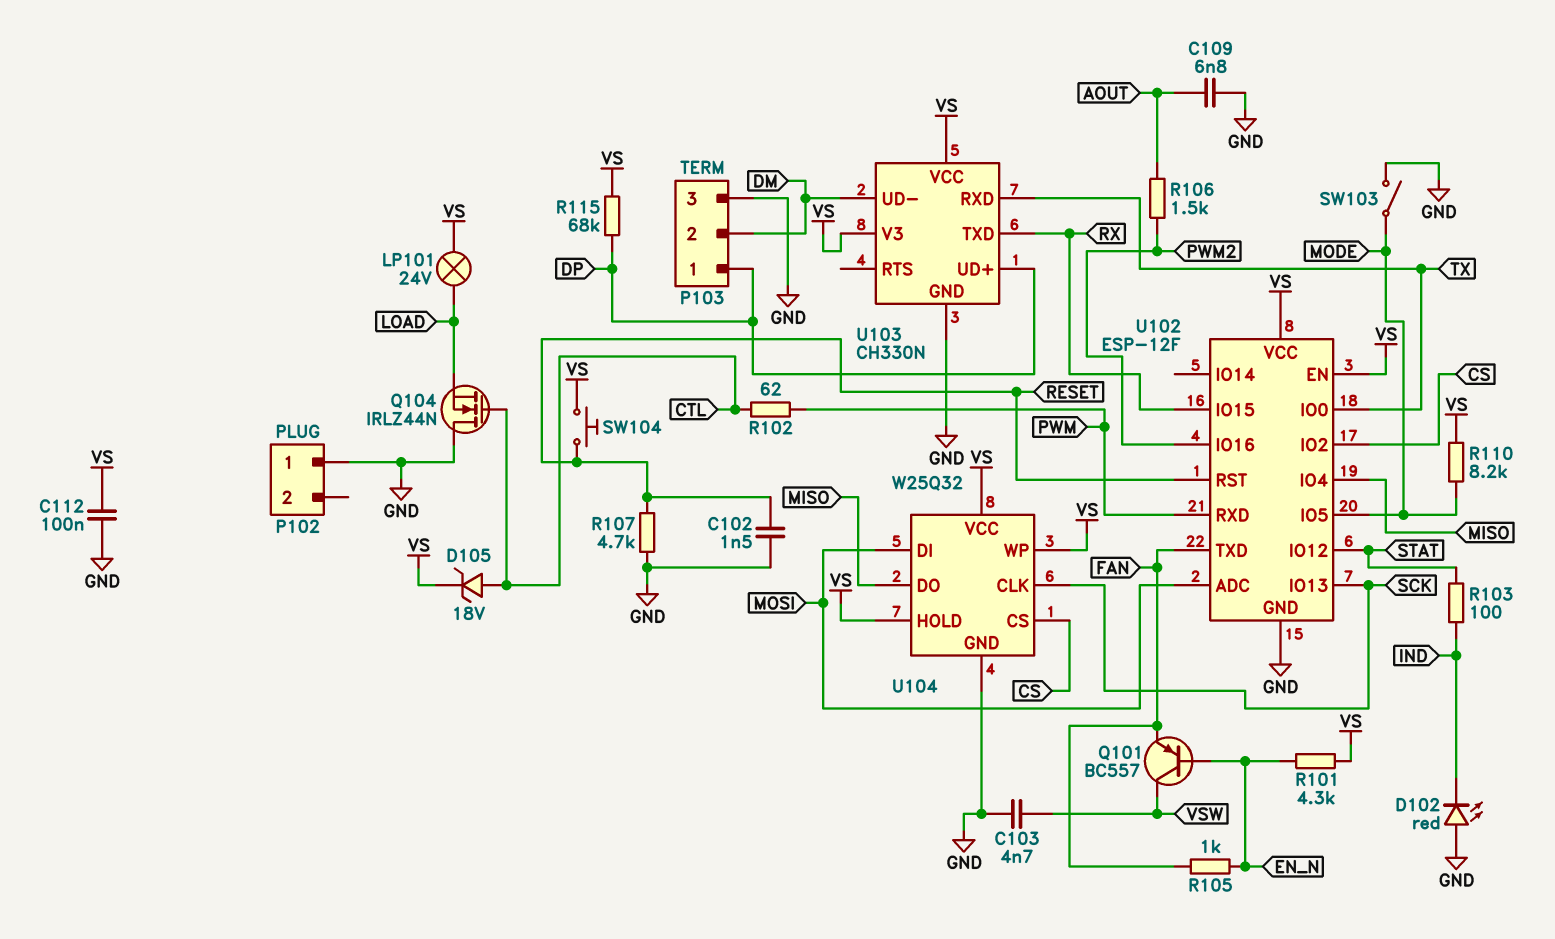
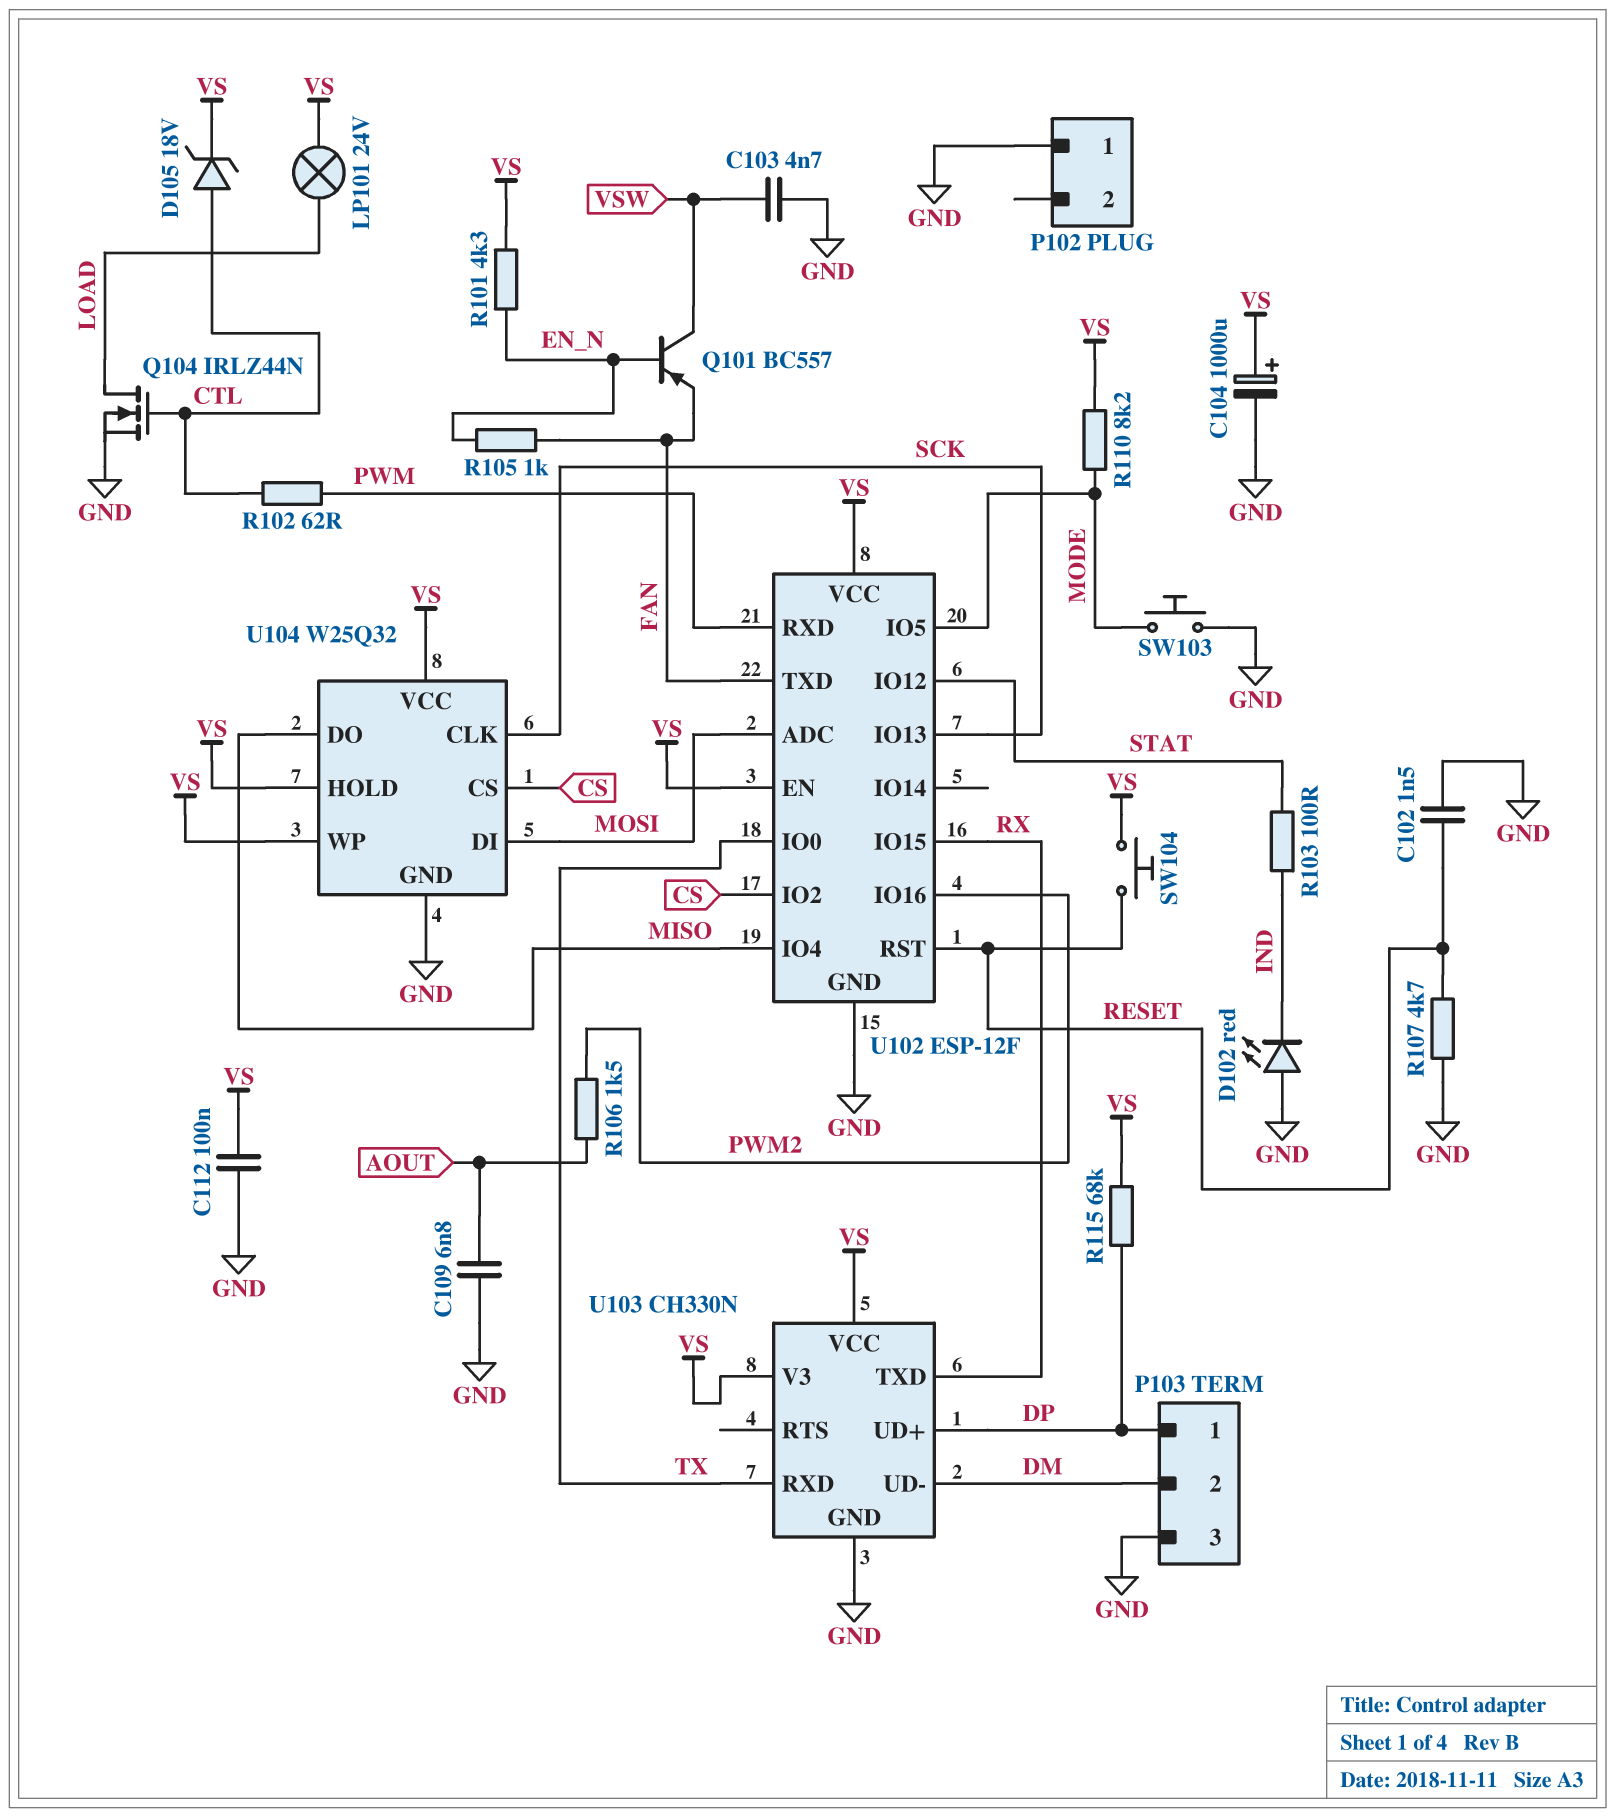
C104: none -> 1000uF (plus VS, minus GND)
Q104: NMOS IRLZ44N (G CTL, D GND, S LOAD) -> NMOS IRLZ44N (G CTL, D LOAD, S GND)
SW103: switch (GND, MODE) -> button (GND, MODE)

